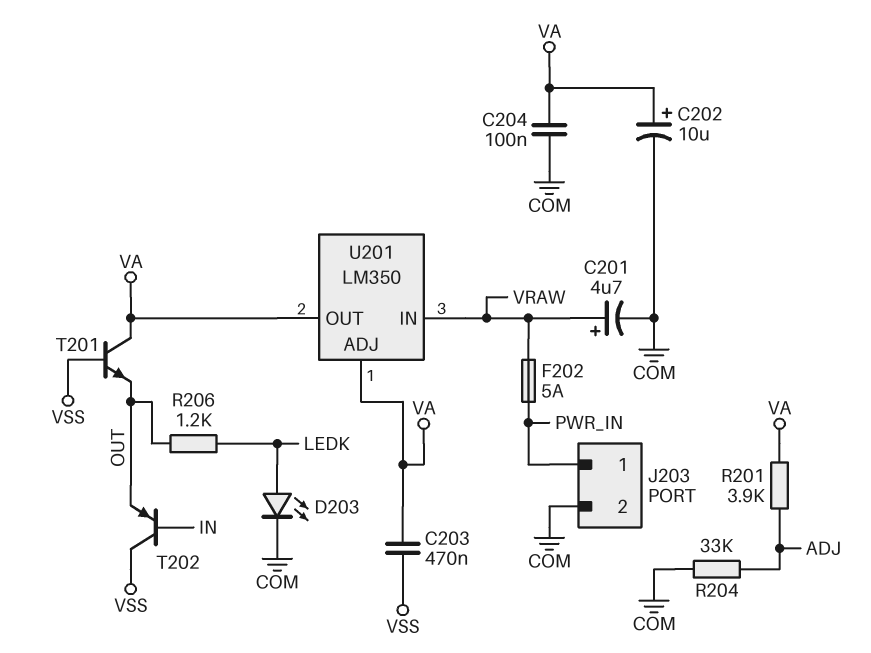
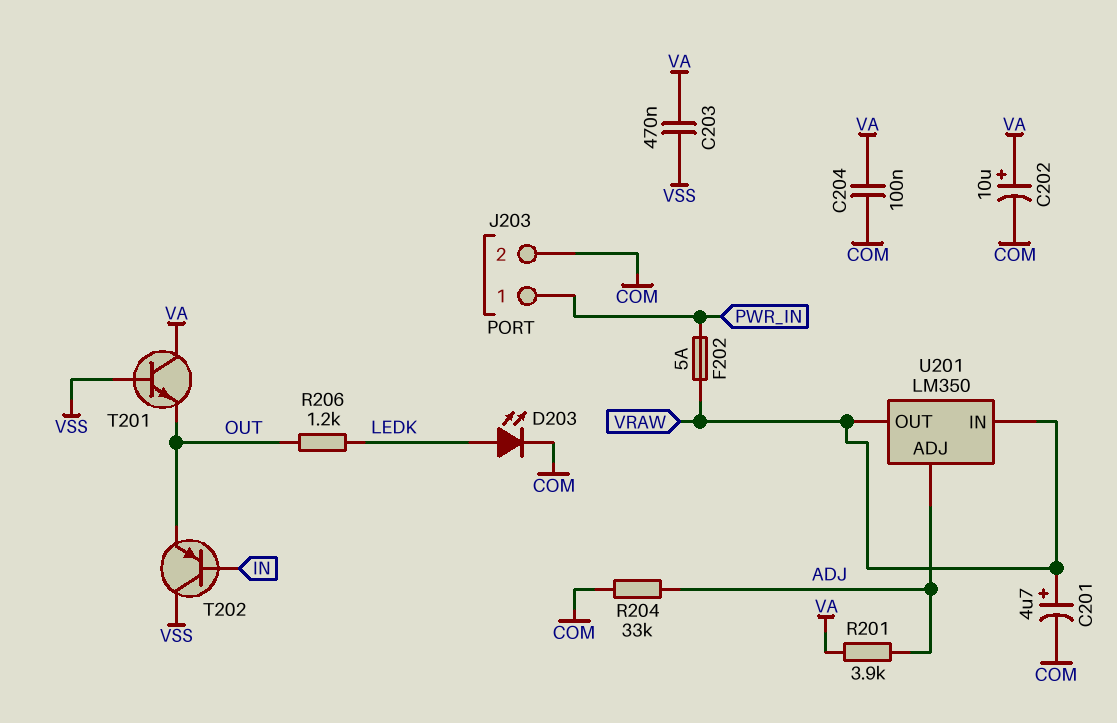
U201 pin ADJ: VA -> ADJ
U201 pin OUT: VA -> VRAW

